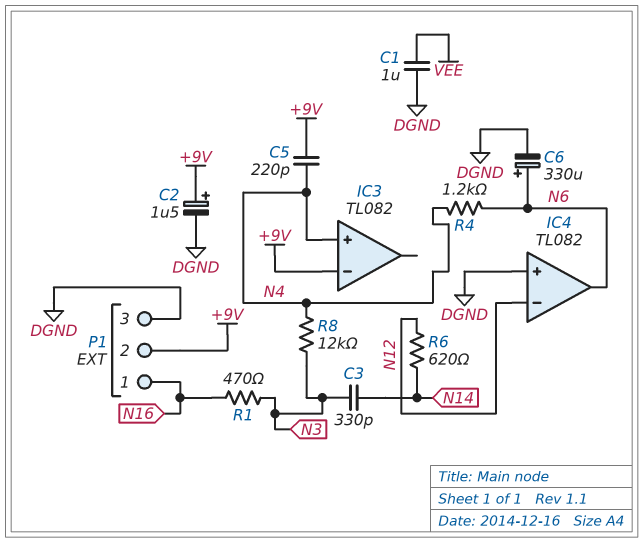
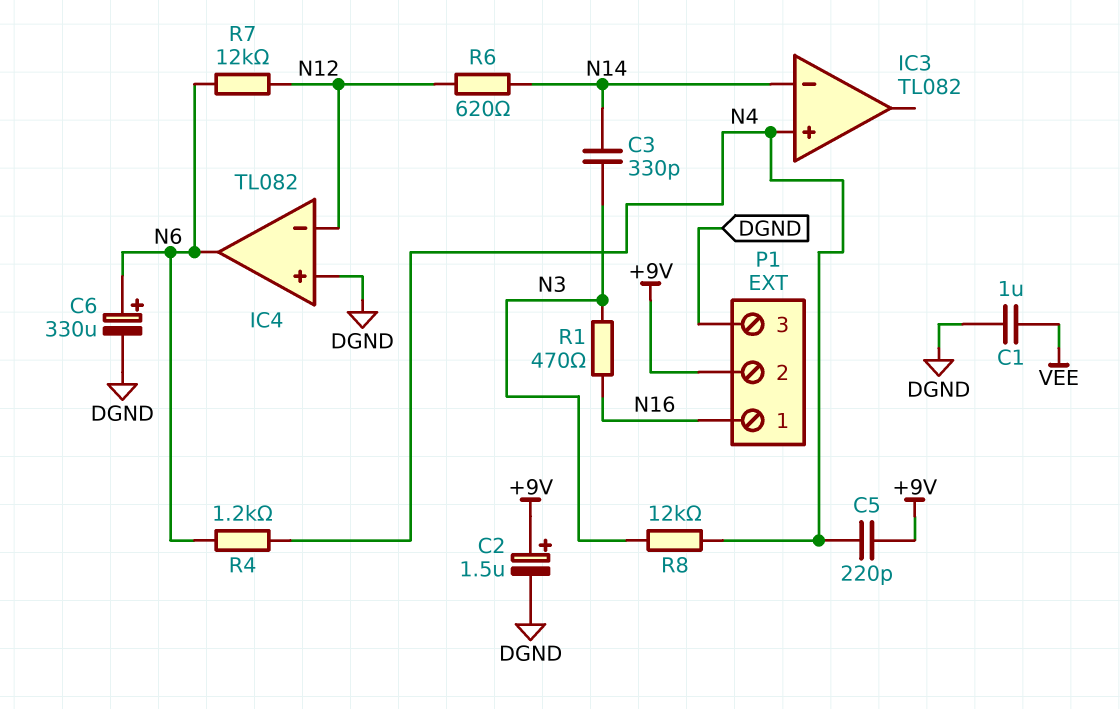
IC3 pin in-: +9V -> N14
R7: none -> 12k (N6, N12)

